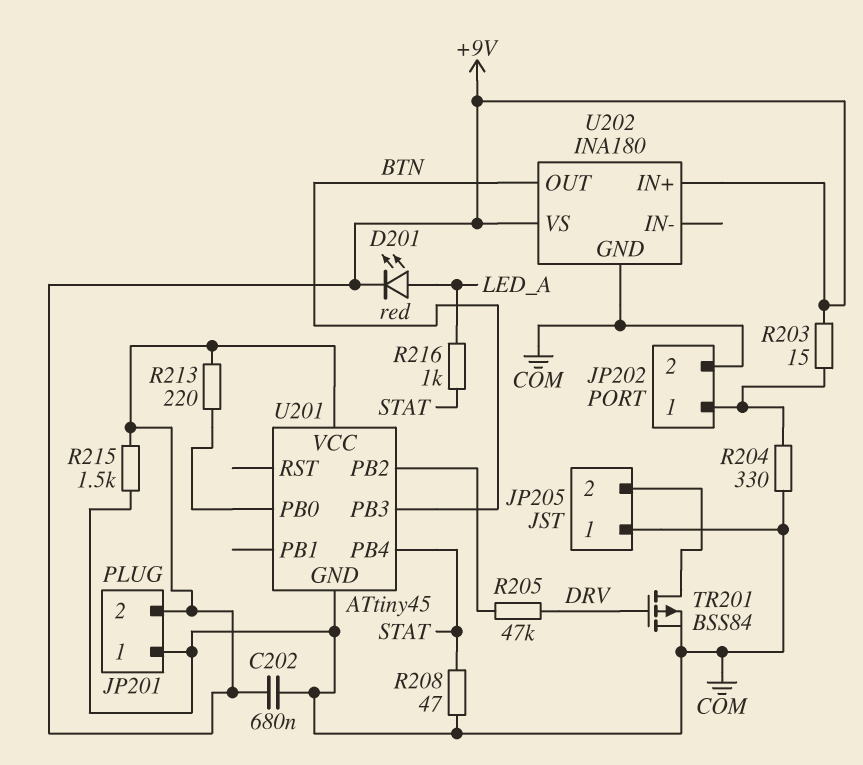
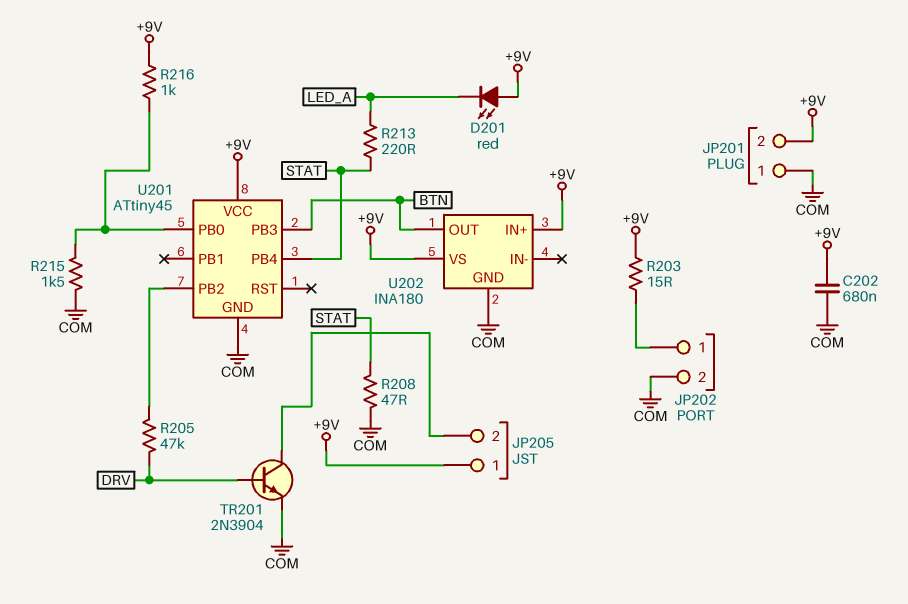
D201: LED red (A LED_A, K +9V) -> LED red (A +9V, K LED_A)
JP205 pin 1: COM -> +9V
R204: 330 (COM, JP202/1) -> none
R213: 220 (+9V, U201/PB0) -> 220 (LED_A, STAT)
R215: 1.5k (+9V, COM) -> 1.5k (COM, U201/PB0)
R216: 1k (LED_A, STAT) -> 1k (+9V, U201/PB0)
TR201: PMOS BSS84 (G DRV, D JP205/2, S COM) -> NPN 2N3904 (B DRV, C JP205/2, E COM)

